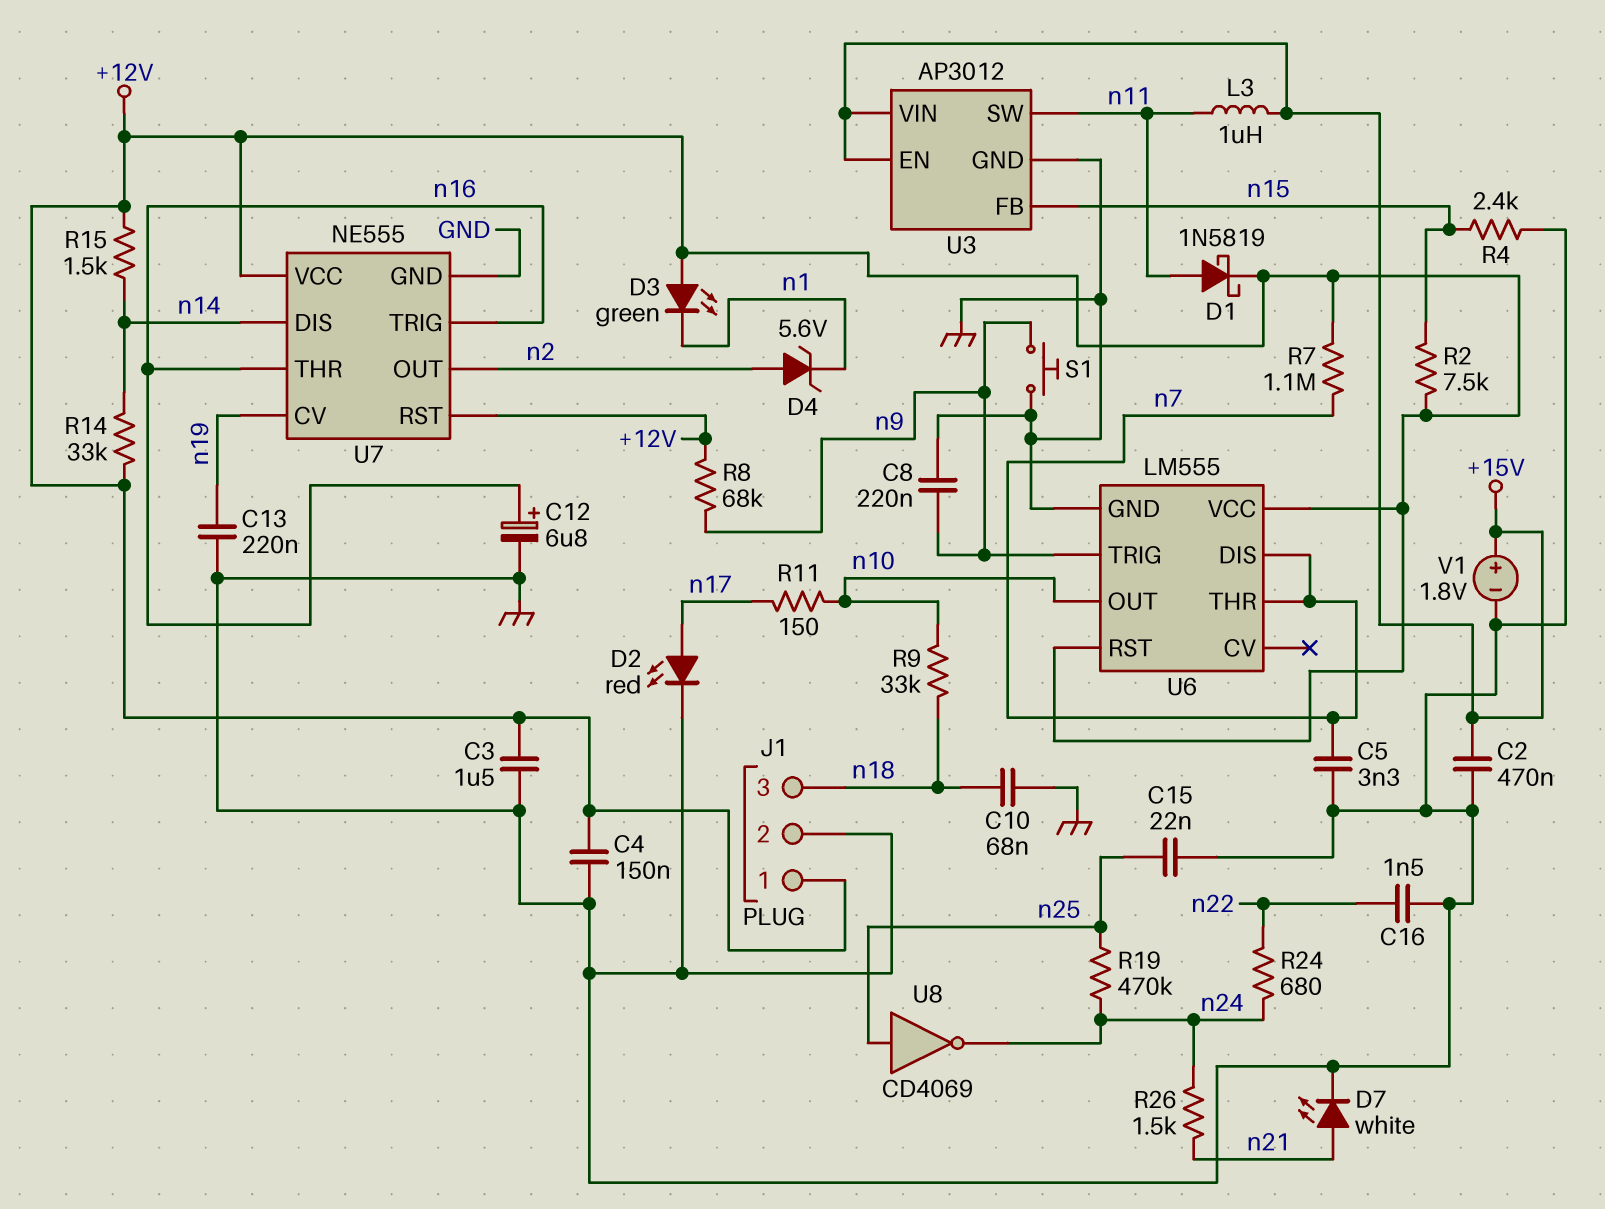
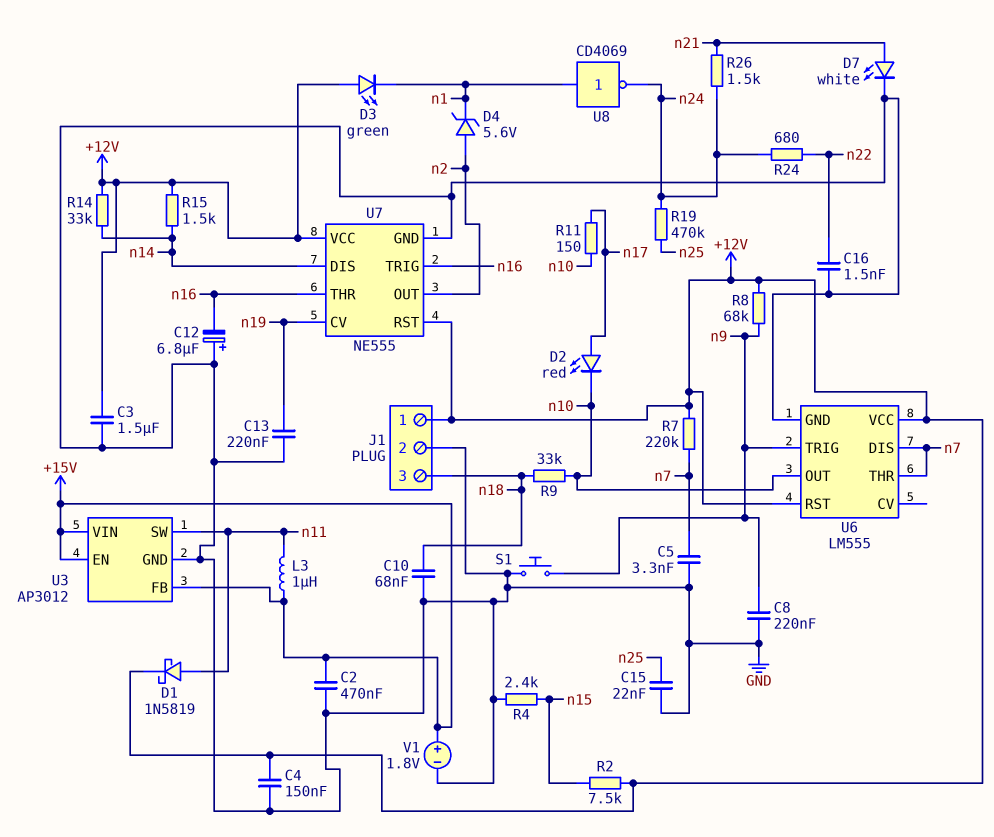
C12: 6.8uF (plus n16, minus GND) -> 6.8uF (plus GND, minus n16)
D2: LED red (A n17, K GND) -> LED red (A n17, K n10)
R7: 1.1M (+12V, n7) -> 220k (+12V, n7)
U3 pin FB: n15 -> +15V
U8: NOT CD4069 (in n25, out n24) -> NOT CD4069 (in n1, out n24)

